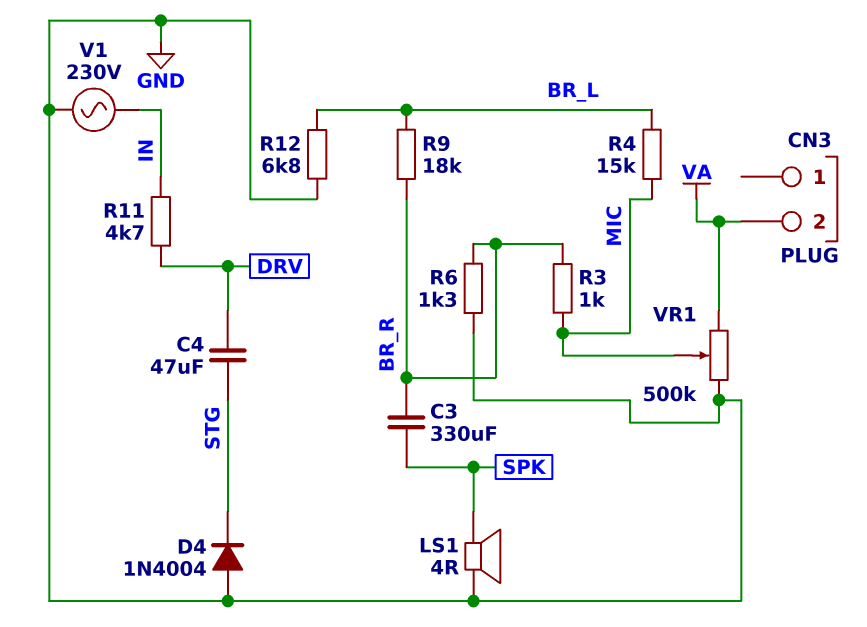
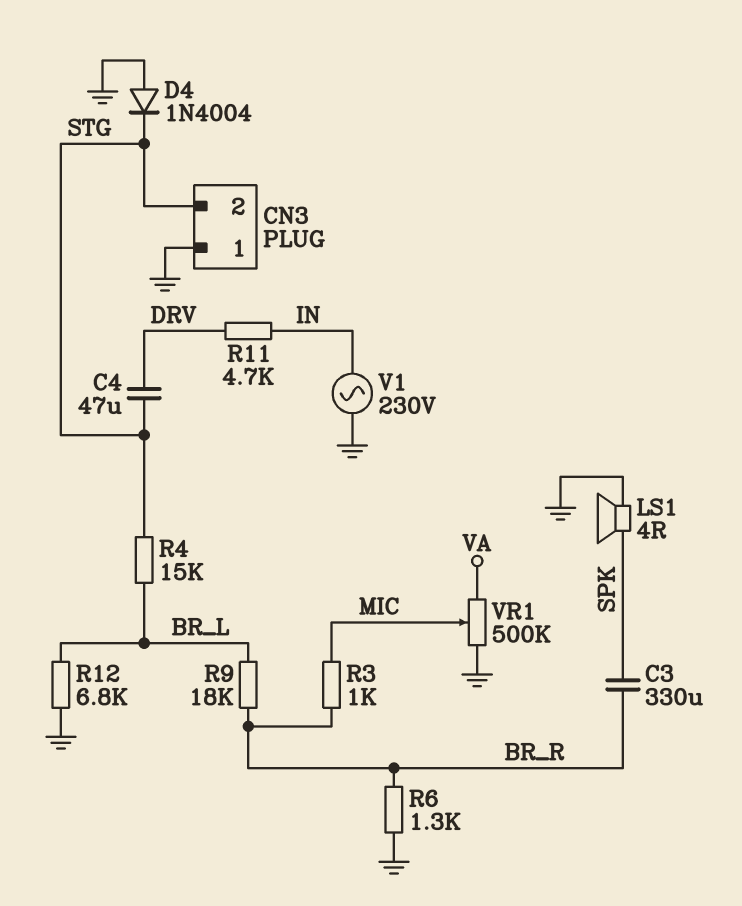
CN3 pin 1: none -> GND
CN3 pin 2: VA -> STG
R4: 15k (BR_L, MIC) -> 15k (BR_L, STG)

